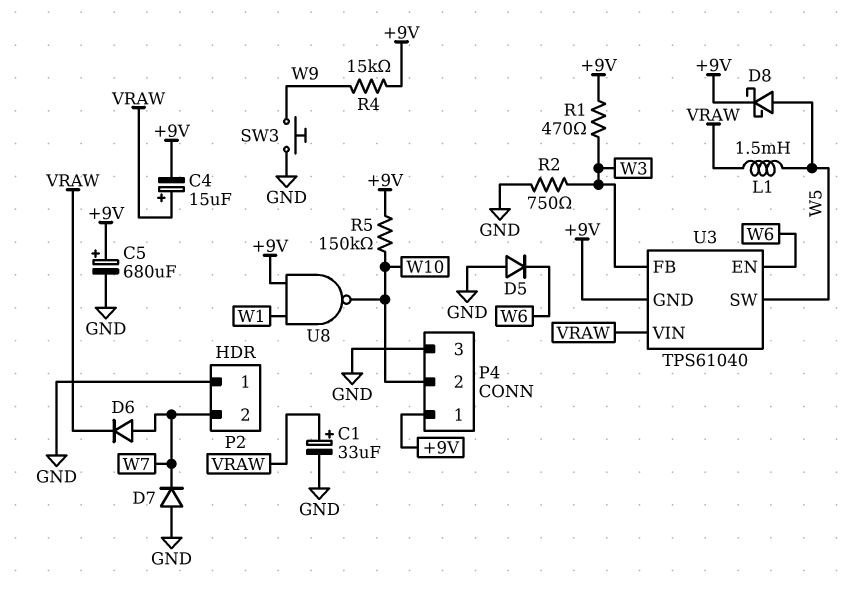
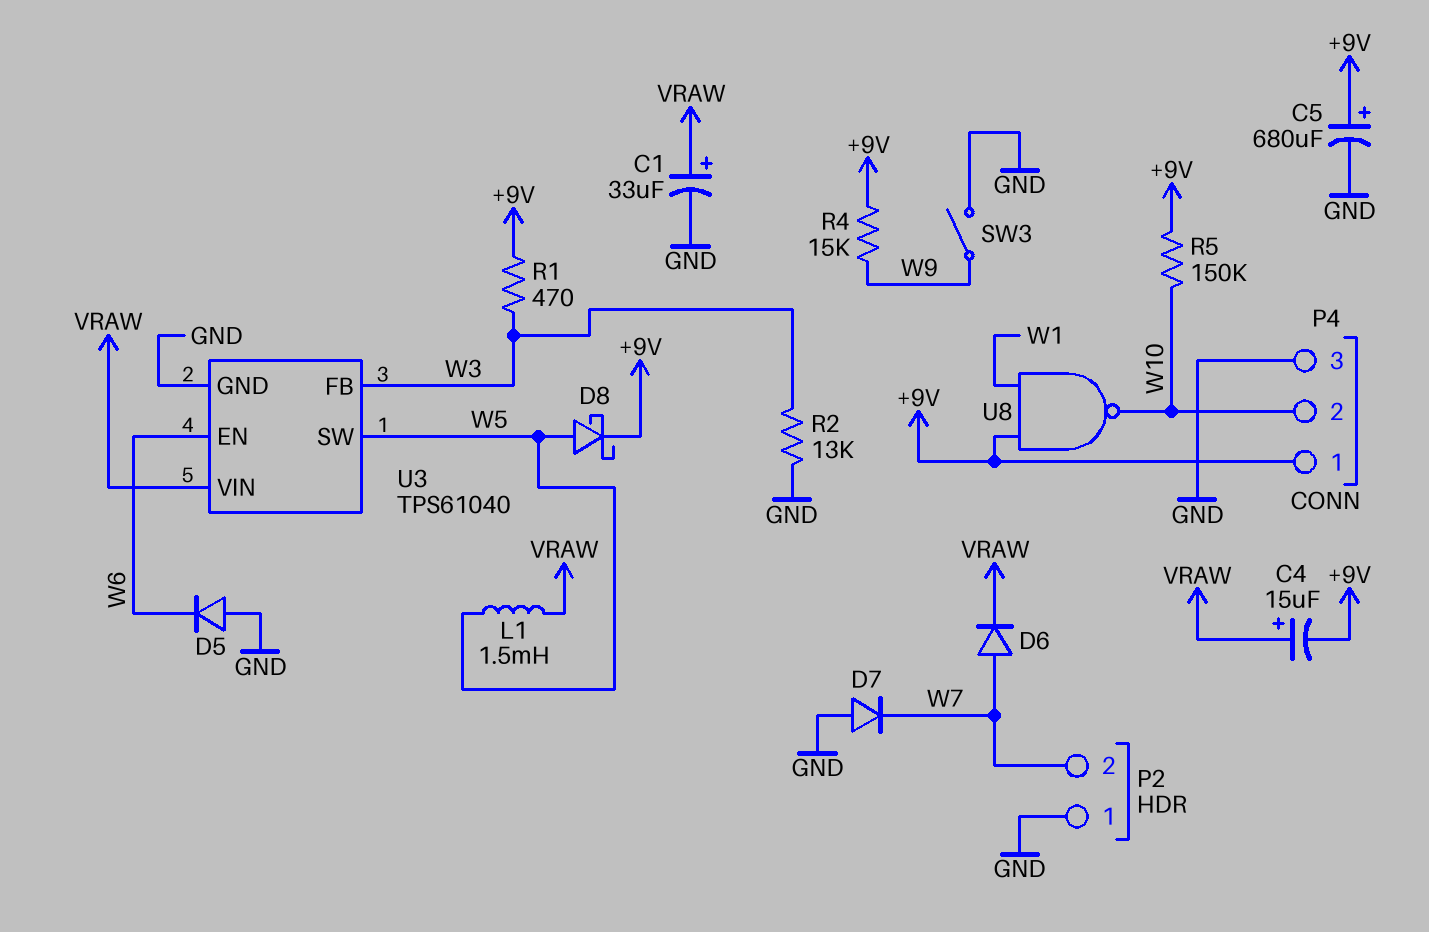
R2: 750 (GND, W3) -> 13k (GND, W3)
SW3: button (GND, W9) -> switch (GND, W9)
U3 pin GND: +9V -> GND

